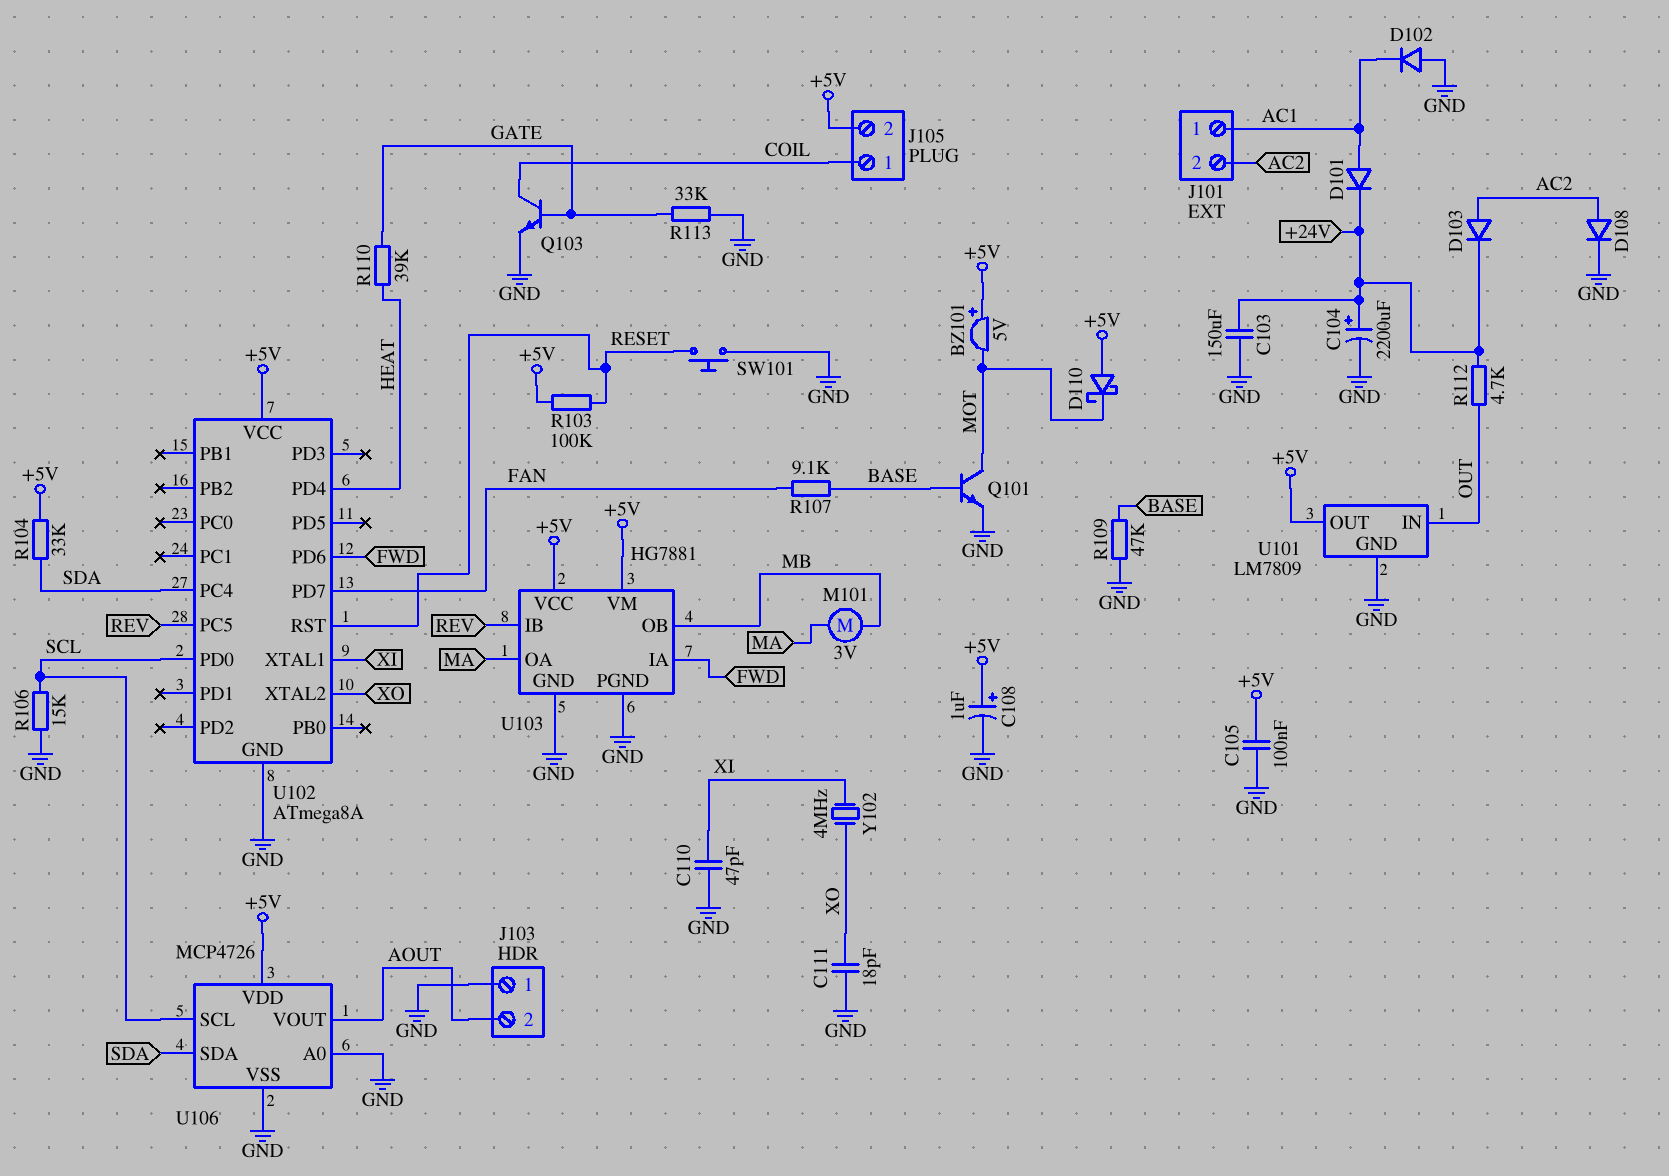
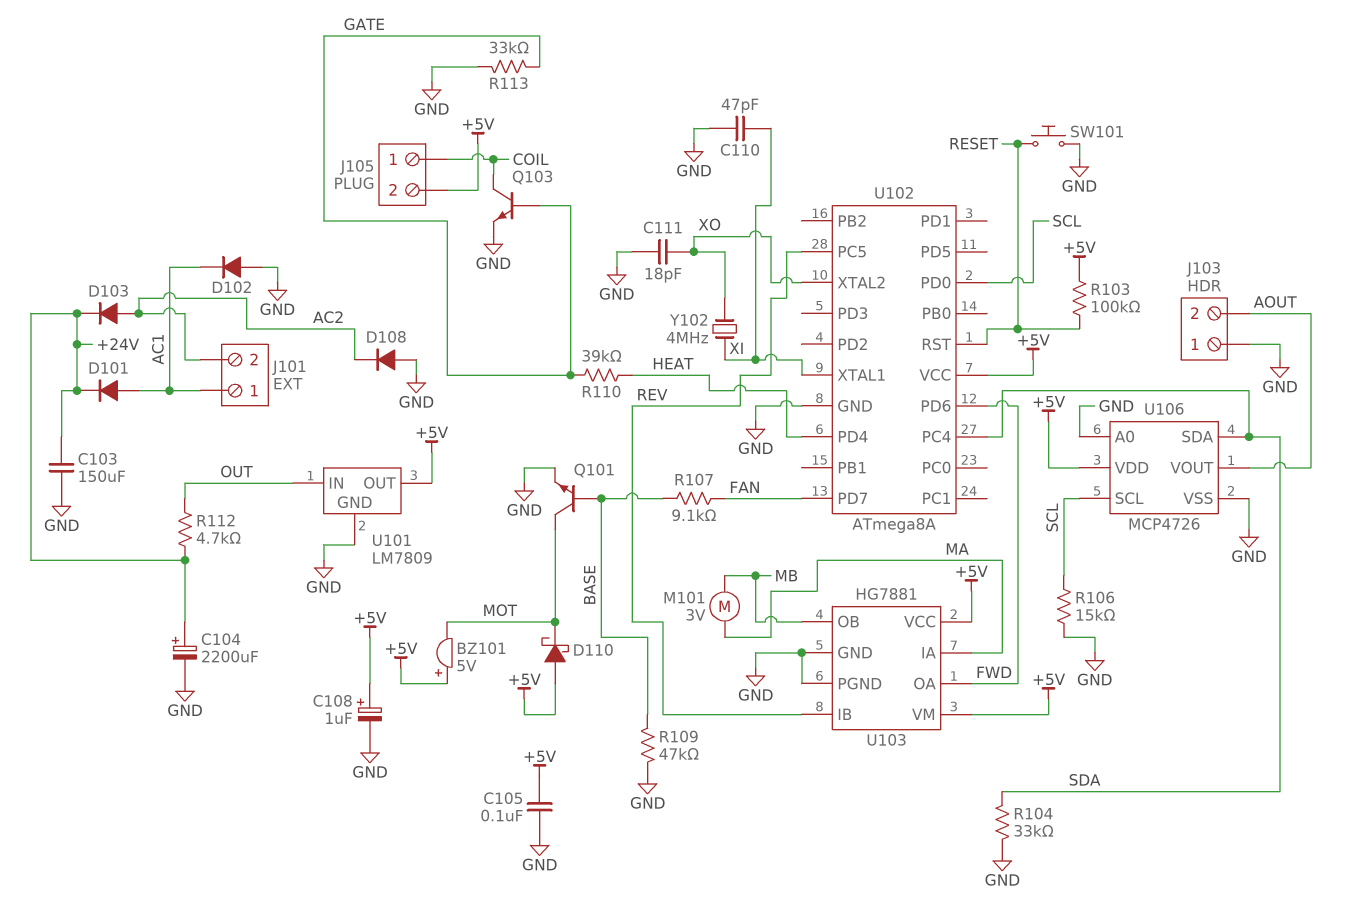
D108: diode (A AC2, K GND) -> diode (A GND, K AC2)
R104: 33k (+5V, SDA) -> 33k (GND, SDA)
U103 pin IA: FWD -> MA
U103 pin OA: MA -> FWD

